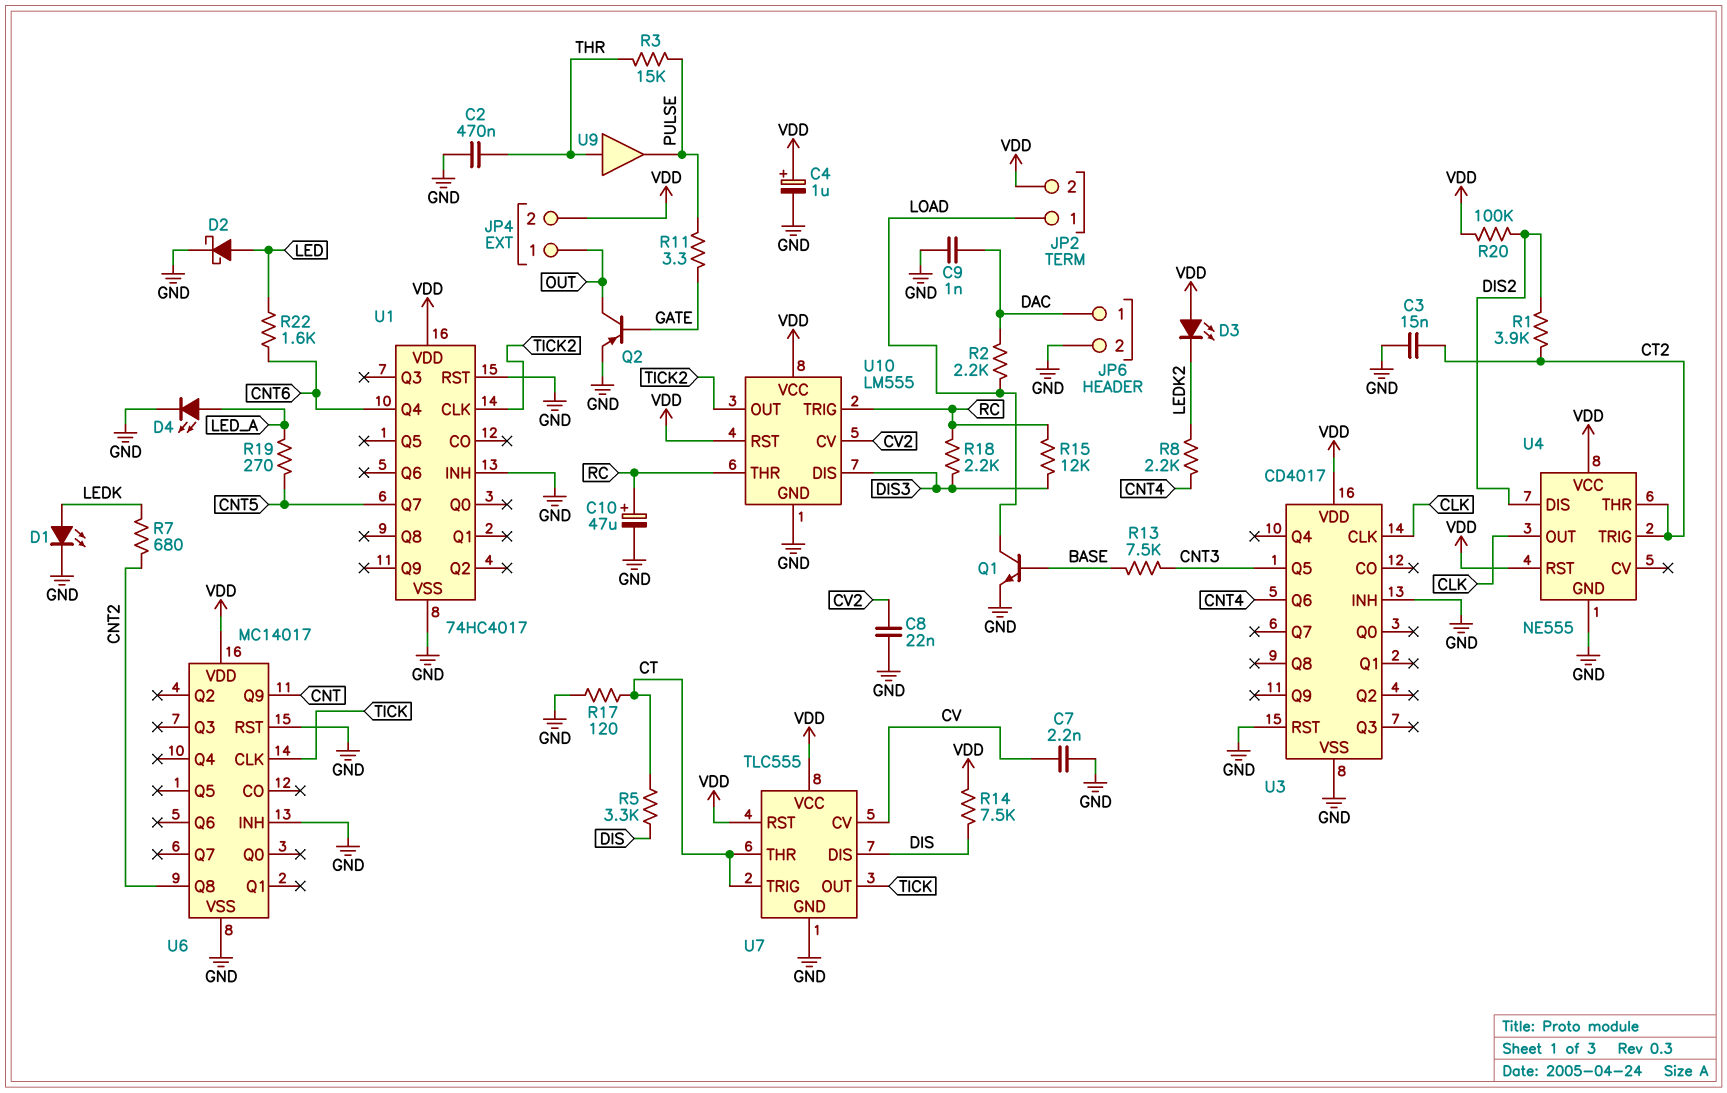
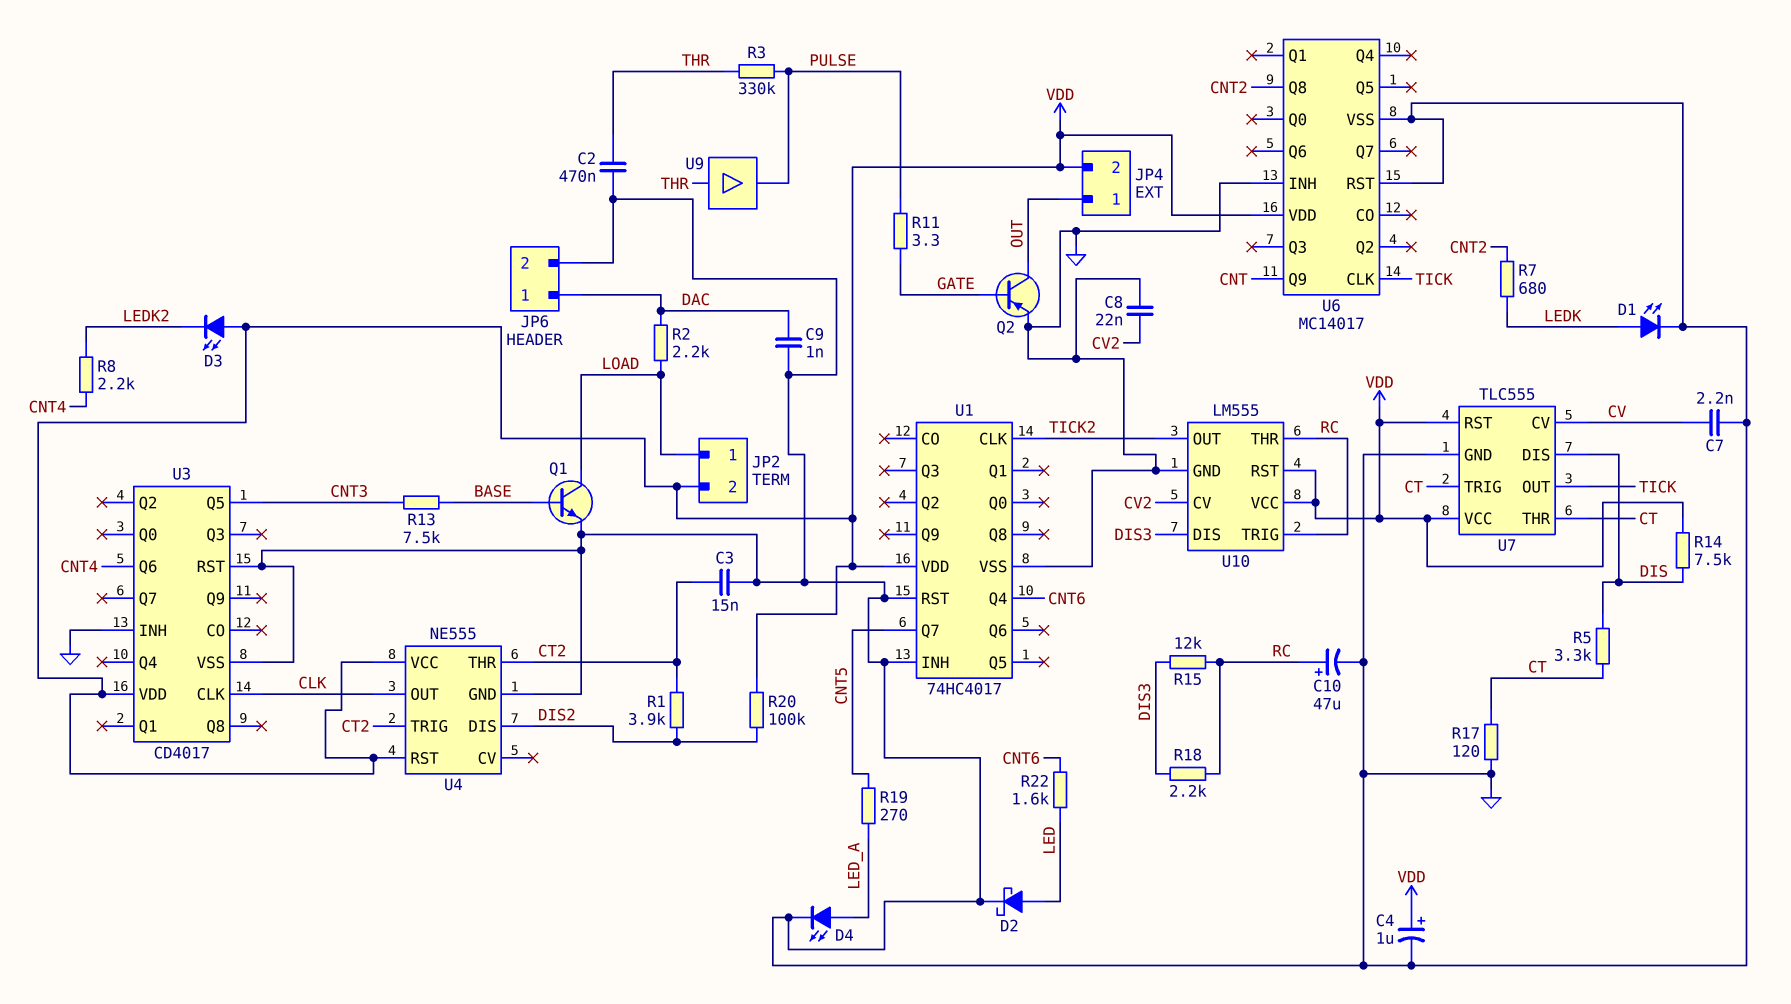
R3: 15k (PULSE, THR) -> 330k (PULSE, THR)

